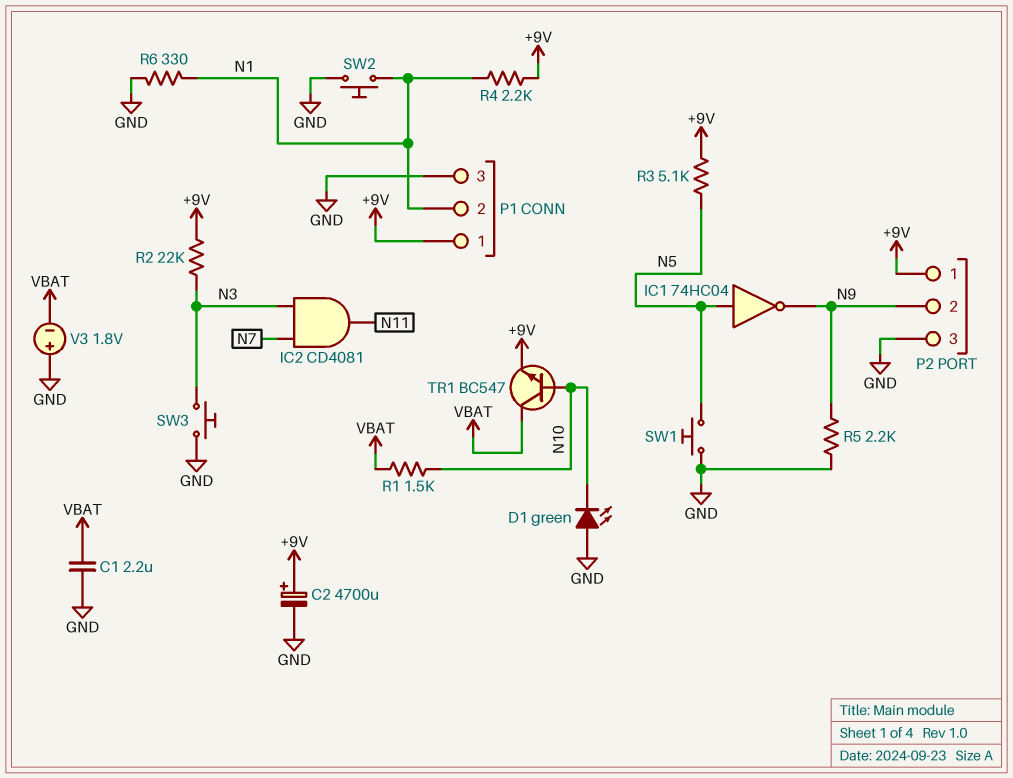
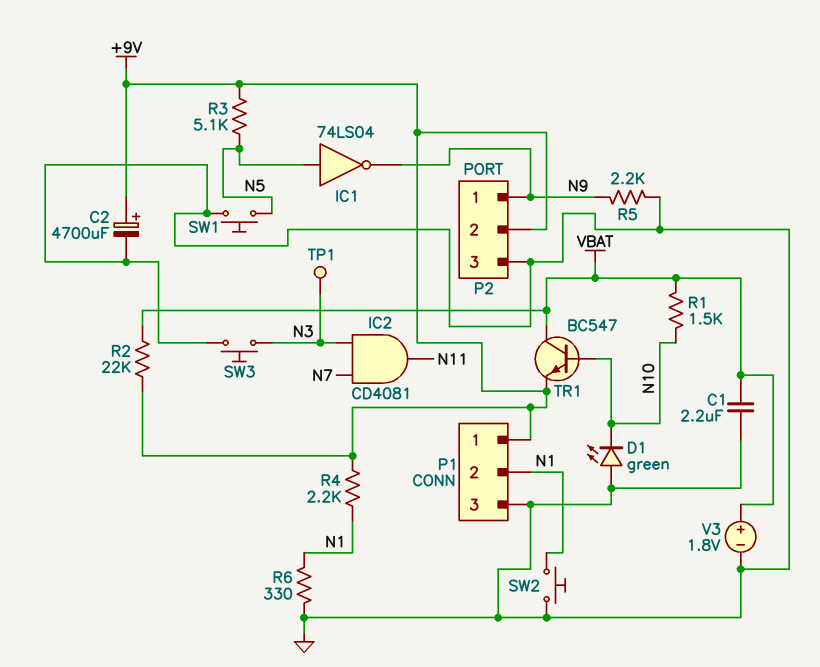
IC1: NOT 74HC04 (in N5, out N9) -> NOT 74LS04 (in N5, out N9)
P2 pin 1: +9V -> N9
P2 pin 2: N9 -> +9V
R2: 22k (+9V, N3) -> 22k (+9V, VBAT)
TP1: none -> test point (N3)
V3: 1.8V (plus GND, minus VBAT) -> 1.8V (plus VBAT, minus GND)

